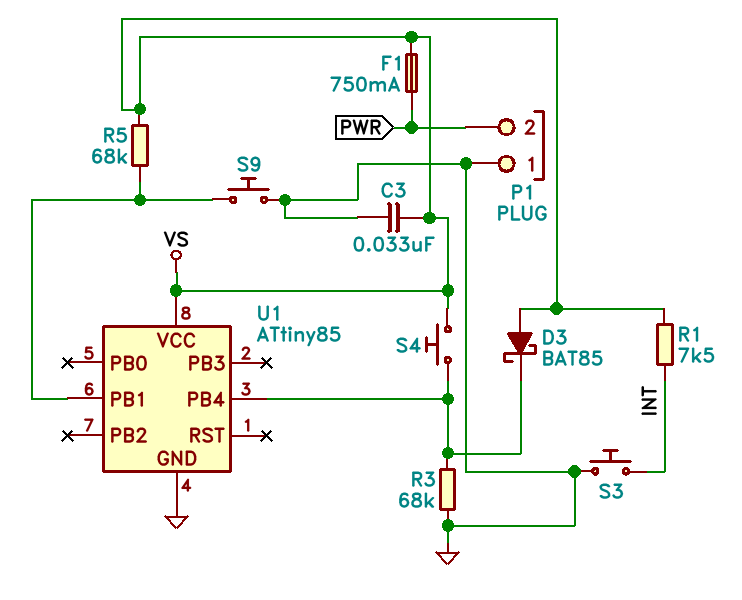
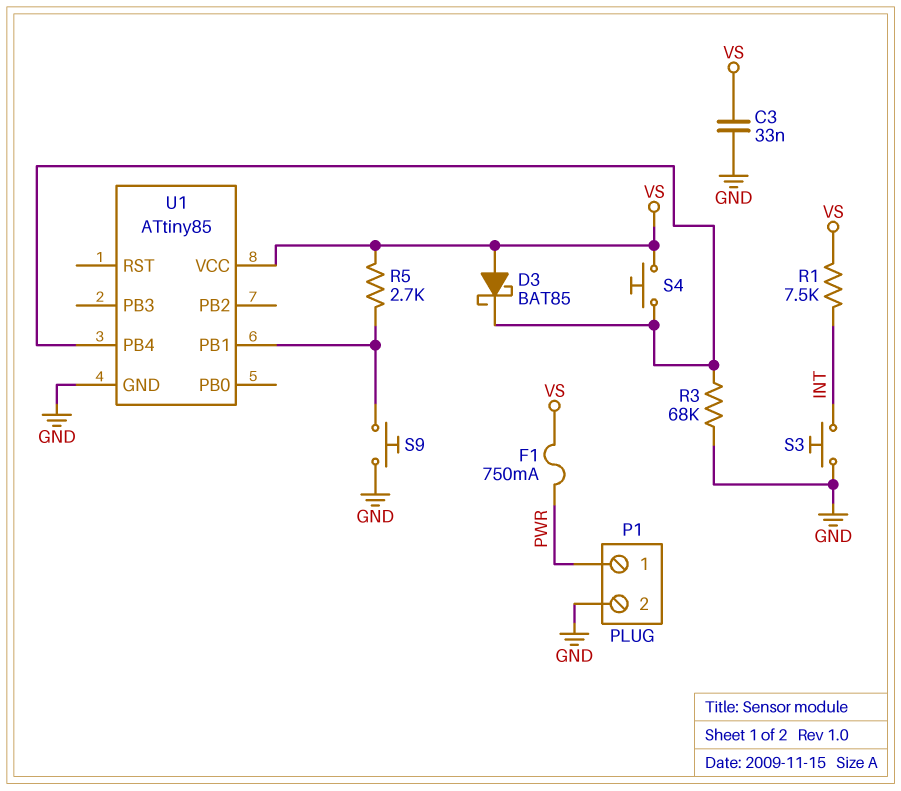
P1 pin 1: GND -> PWR
P1 pin 2: PWR -> GND
R5: 68k (U1/PB1, VS) -> 2.7k (U1/PB1, VS)

